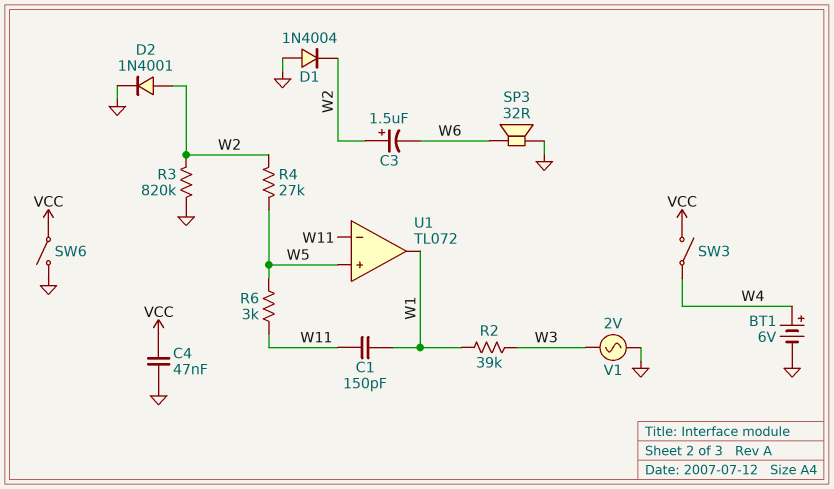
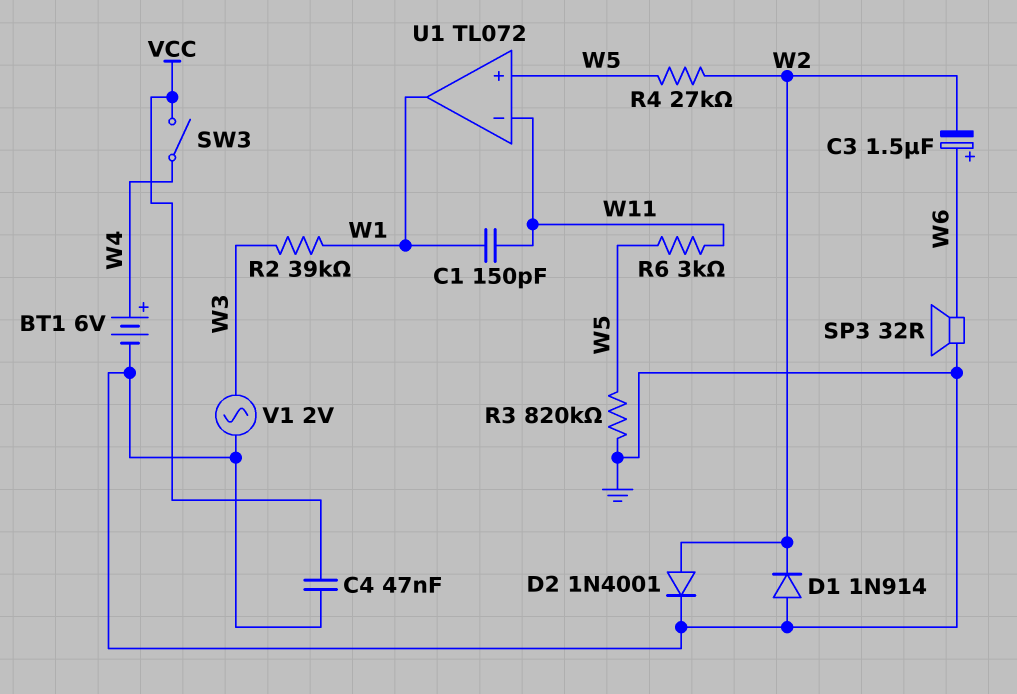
C3: 1.5uF (plus W2, minus W6) -> 1.5uF (plus W6, minus W2)
D1: diode 1N4004 (A GND, K W2) -> diode 1N914 (A GND, K W2)
R3: 820k (GND, W2) -> 820k (GND, W5)
SW6: switch (GND, VCC) -> none

